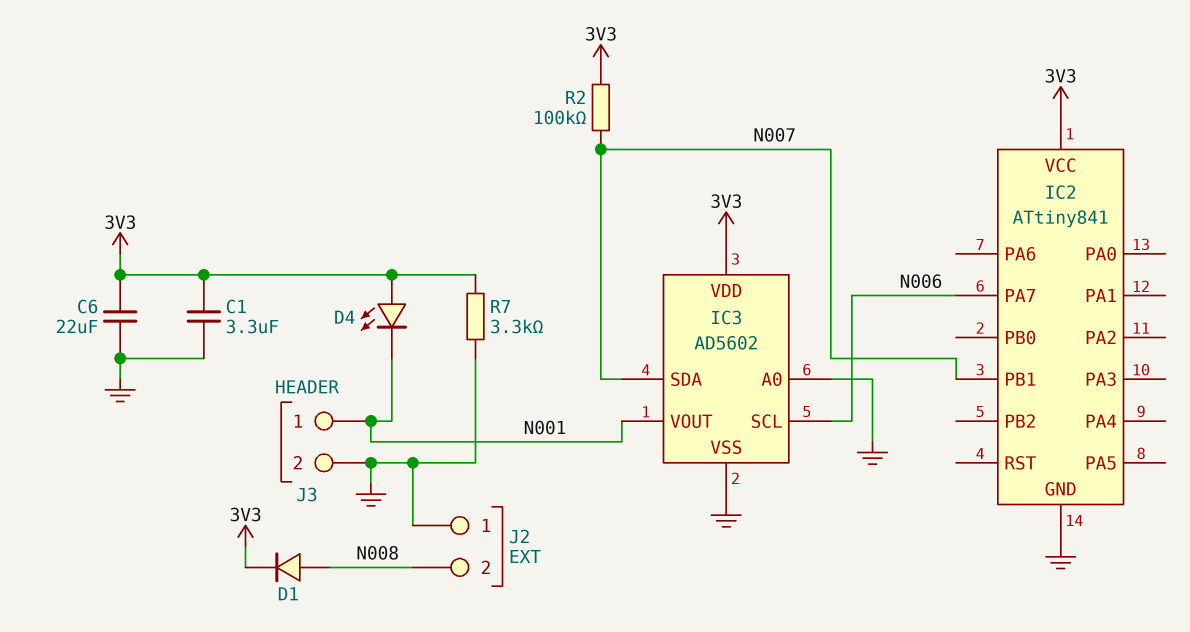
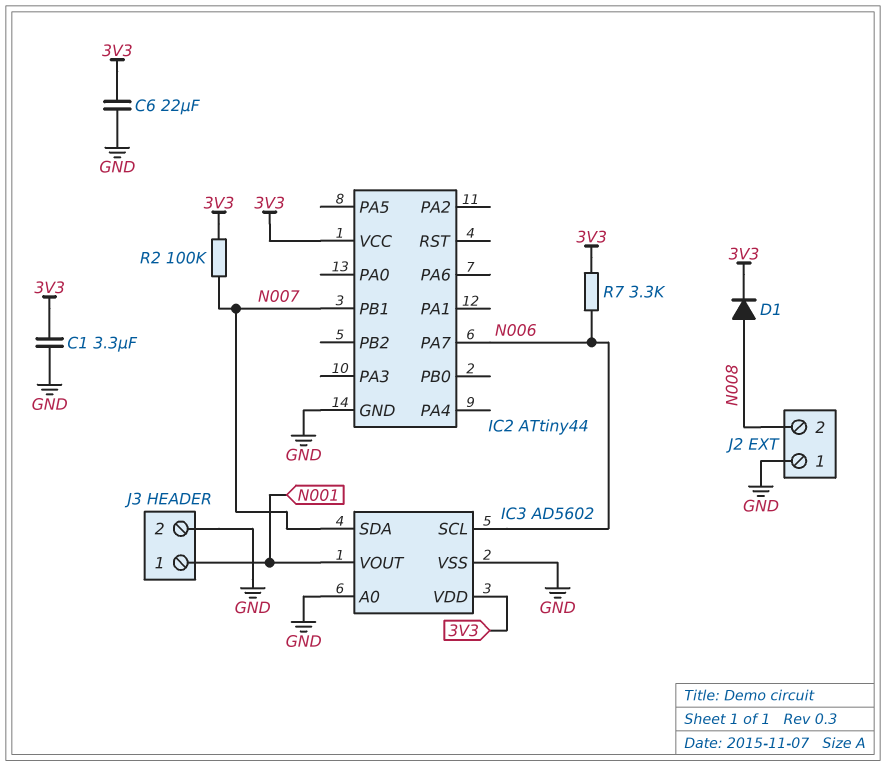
D4: LED (A 3V3, K N001) -> none
IC2: ATtiny841 -> ATtiny44
R7: 3.3k (3V3, GND) -> 3.3k (3V3, N006)

